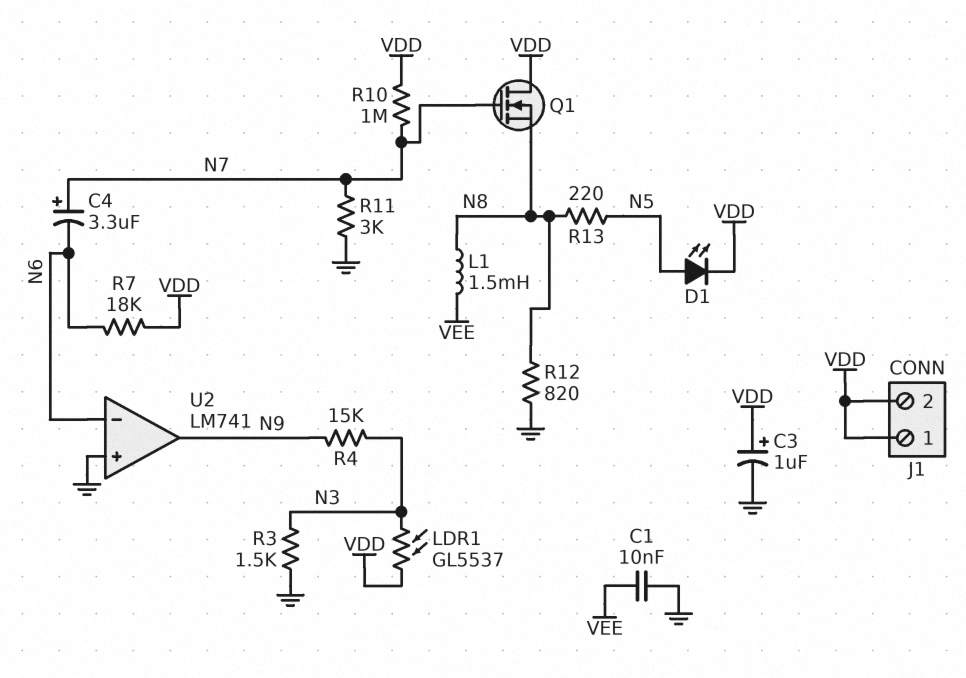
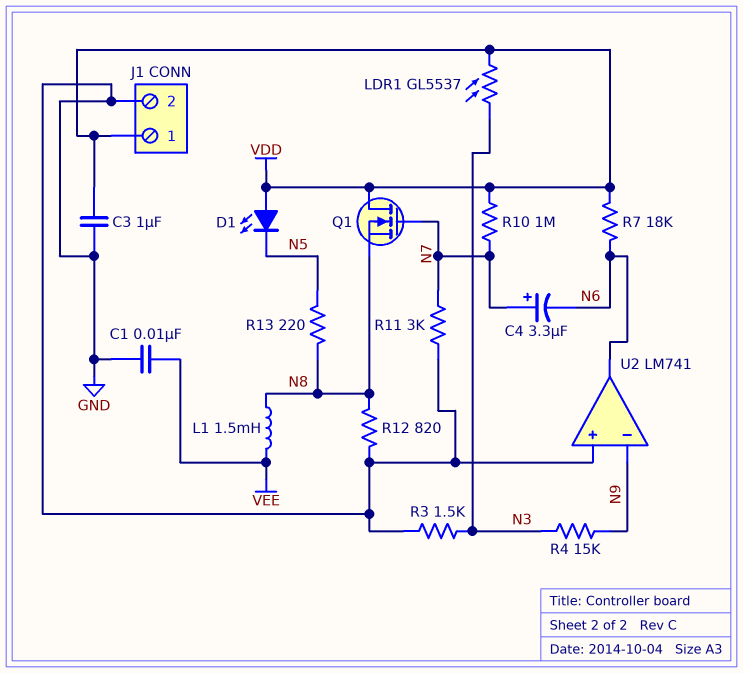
C3: 1uF (plus VDD, minus GND) -> 1uF (GND, VDD)
D1: LED (A N5, K VDD) -> LED (A VDD, K N5)
J1 pin 2: VDD -> GND
U2 pin in-: N6 -> N9
U2 pin out: N9 -> N6

